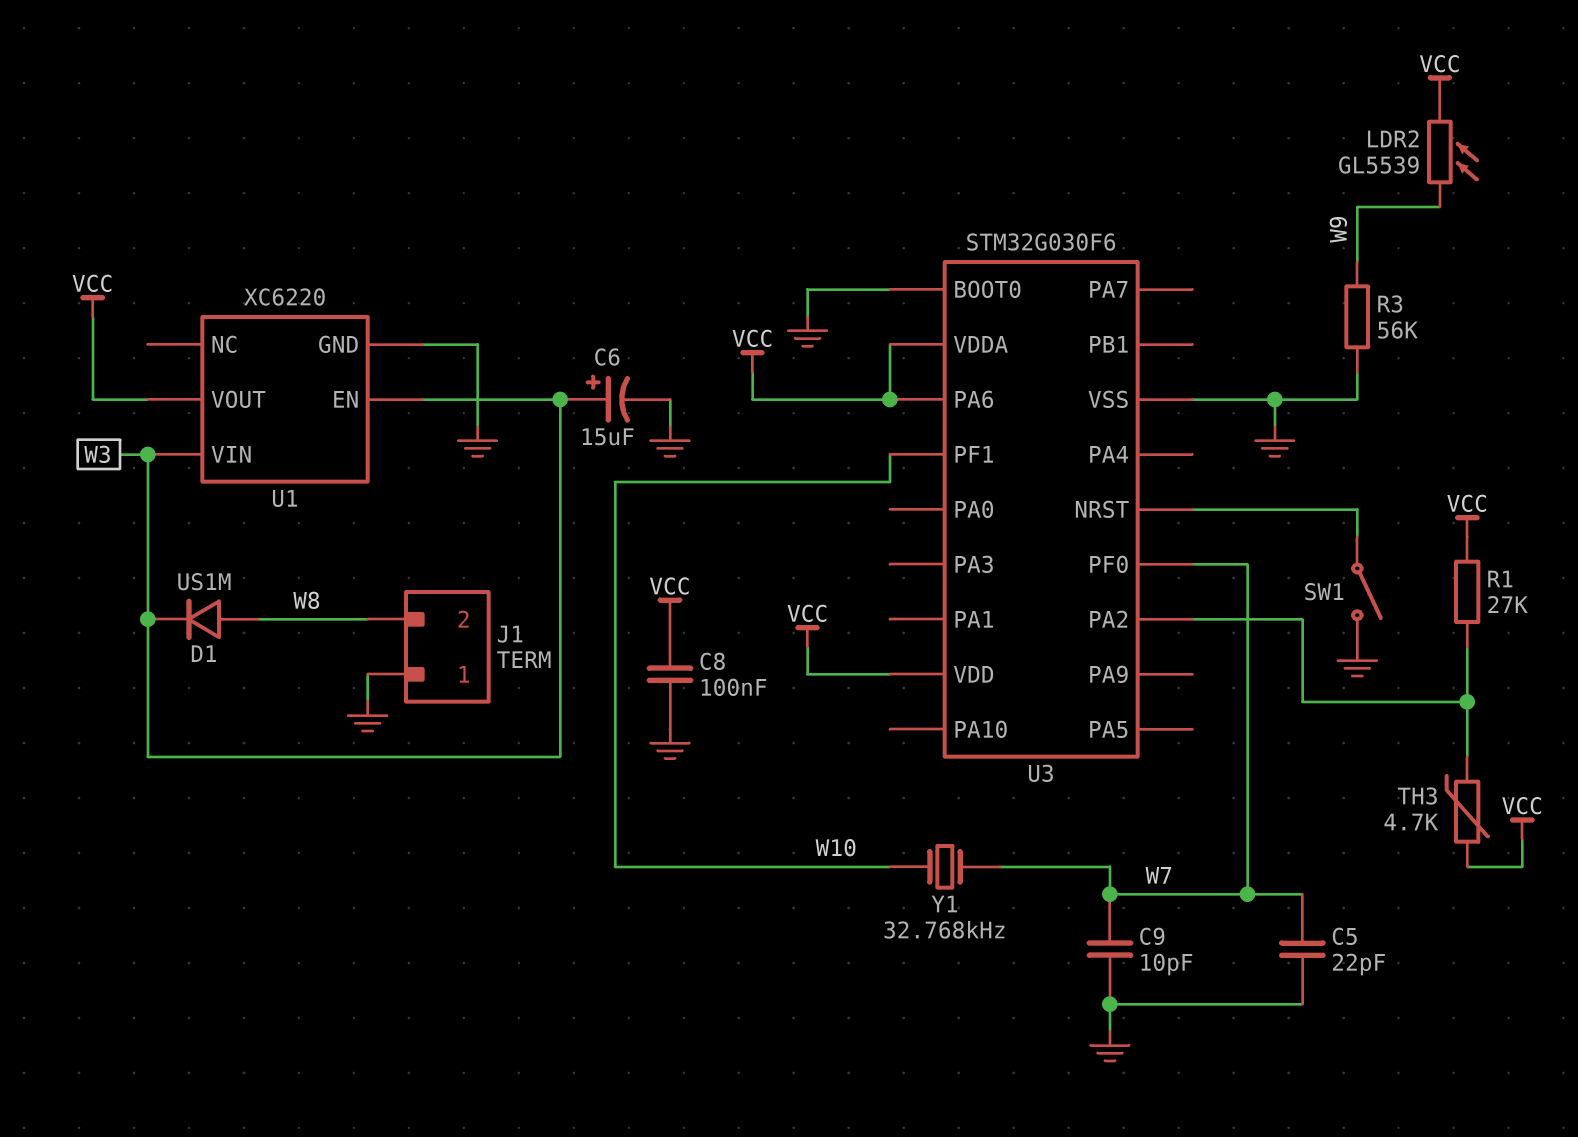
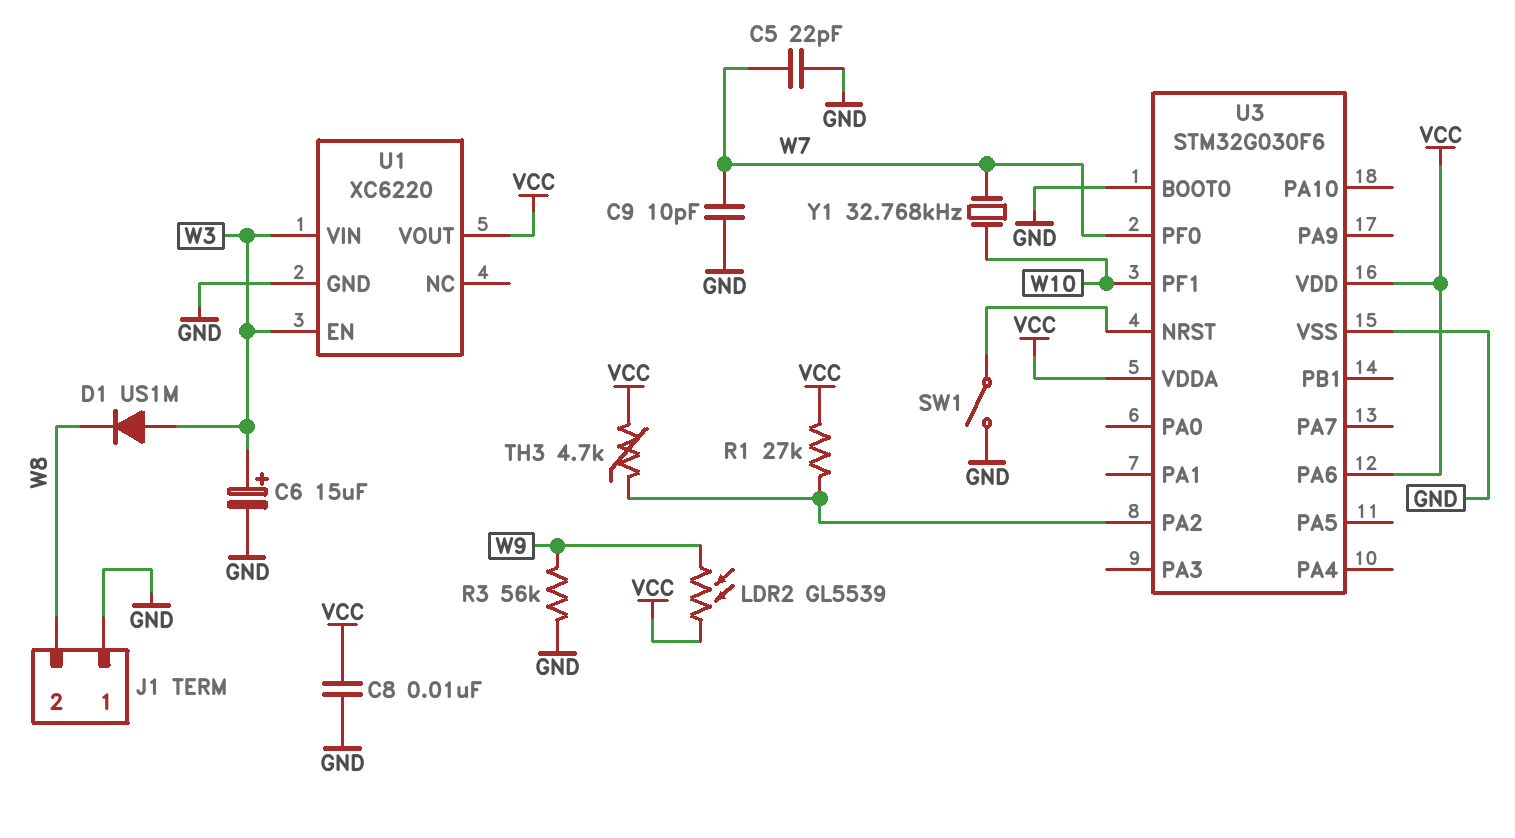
C8: 100nF (GND, VCC) -> 10nF (GND, VCC)
D1: diode US1M (A W8, K W3) -> diode US1M (A W3, K W8)

